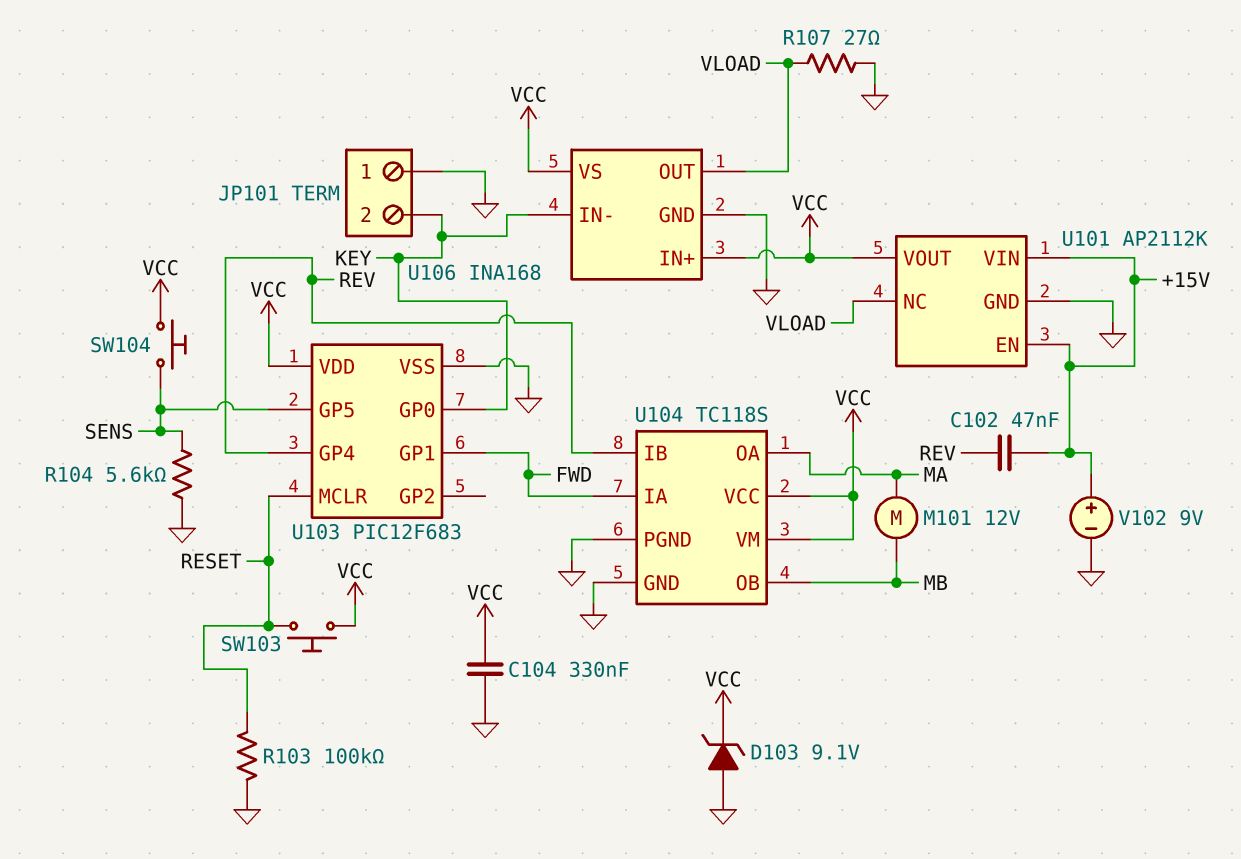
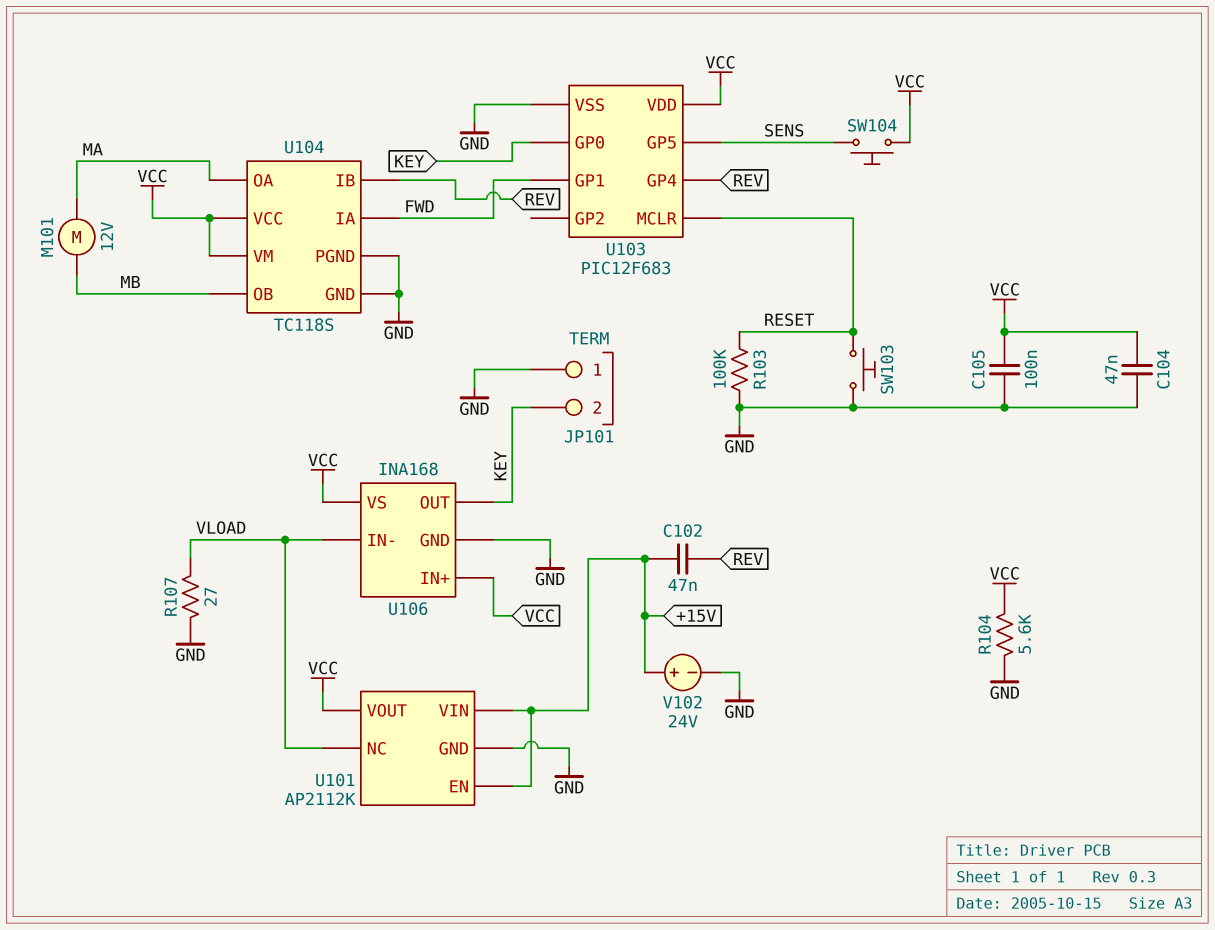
C104: 330nF (GND, VCC) -> 47nF (GND, VCC)
C105: none -> 100nF (GND, VCC)
D103: zener 9.1V (A GND, K VCC) -> none
R104: 5.6k (GND, SENS) -> 5.6k (GND, VCC)
SW103: button (RESET, VCC) -> button (GND, RESET)
U106 pin IN-: KEY -> VLOAD
U106 pin OUT: VLOAD -> KEY
V102: 9V (plus +15V, minus GND) -> 24V (plus +15V, minus GND)

